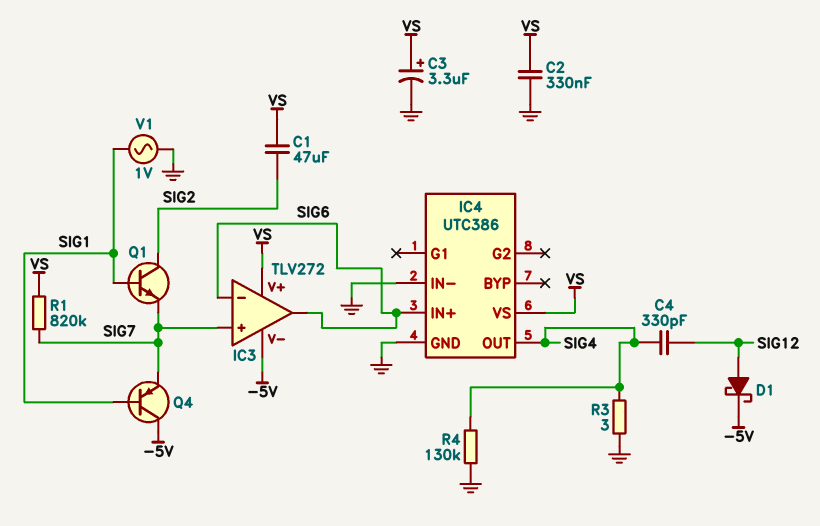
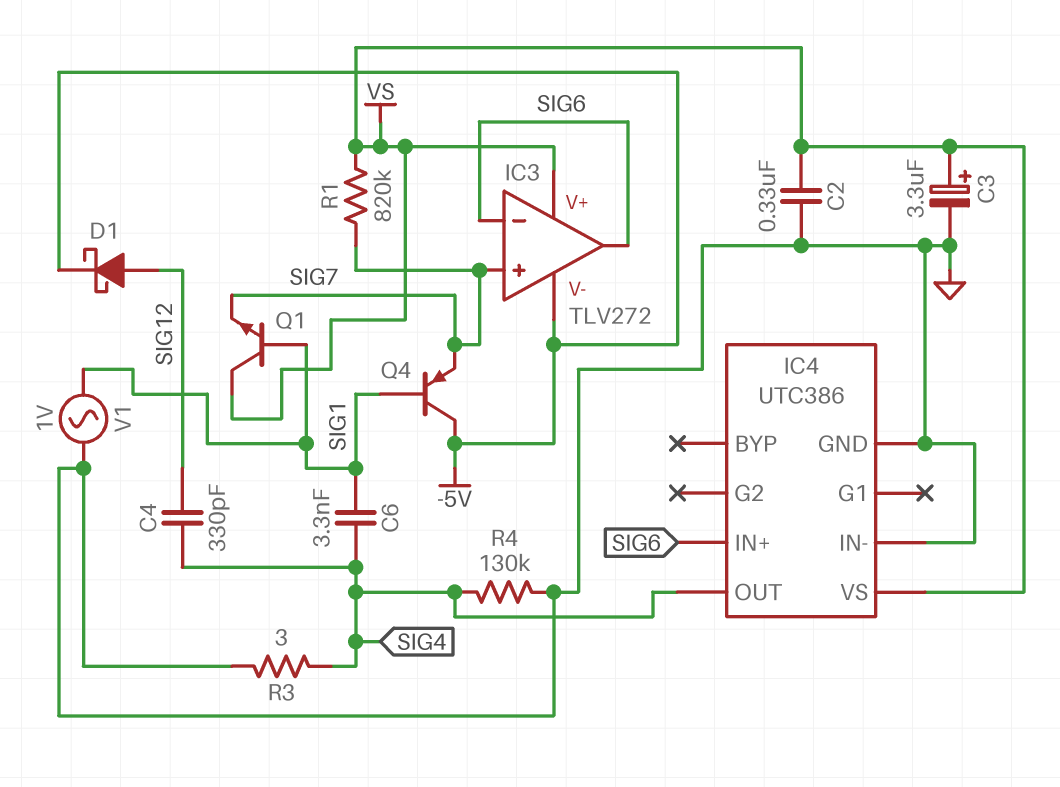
C1: 47uF (SIG2, VS) -> none
C6: none -> 3.3nF (SIG1, SIG4)
Q1: NPN (B SIG1, C SIG2, E SIG7) -> NPN (B SIG1, C VS, E SIG7)

